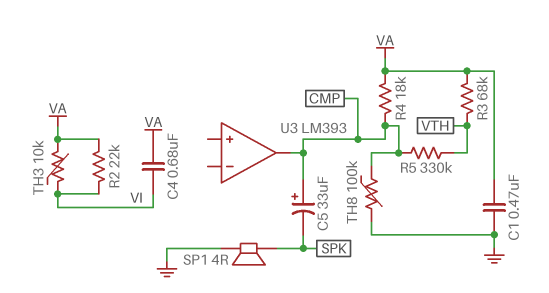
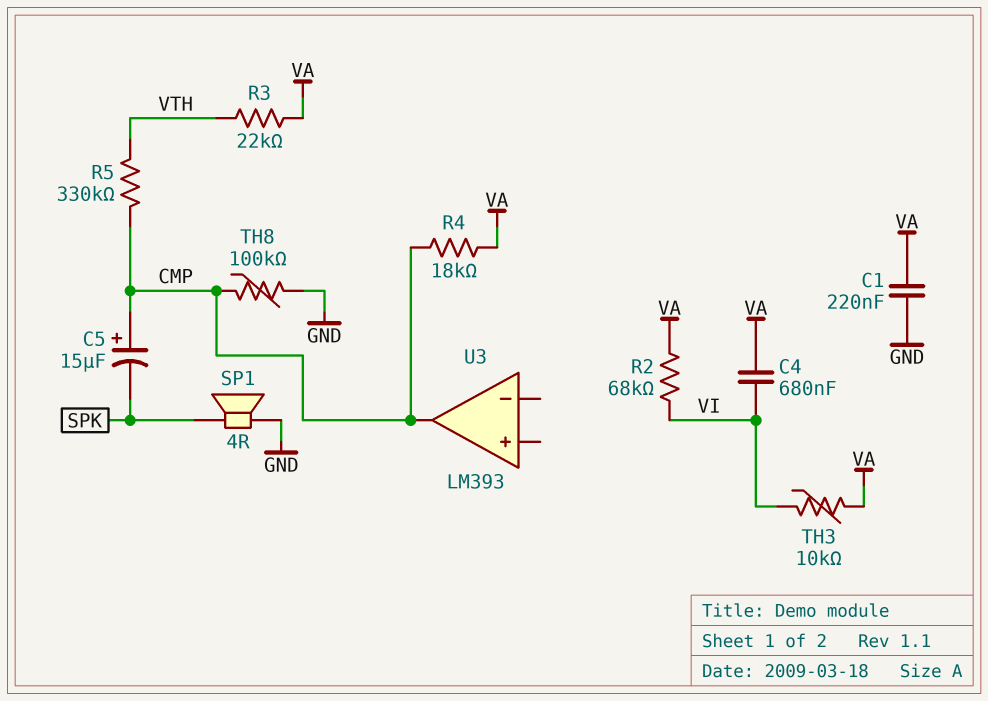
C1: 470nF (GND, VA) -> 220nF (GND, VA)
C5: 33uF (plus CMP, minus SPK) -> 15uF (plus CMP, minus SPK)
R2: 22k (VA, VI) -> 68k (VA, VI)
R3: 68k (VA, VTH) -> 22k (VA, VTH)

